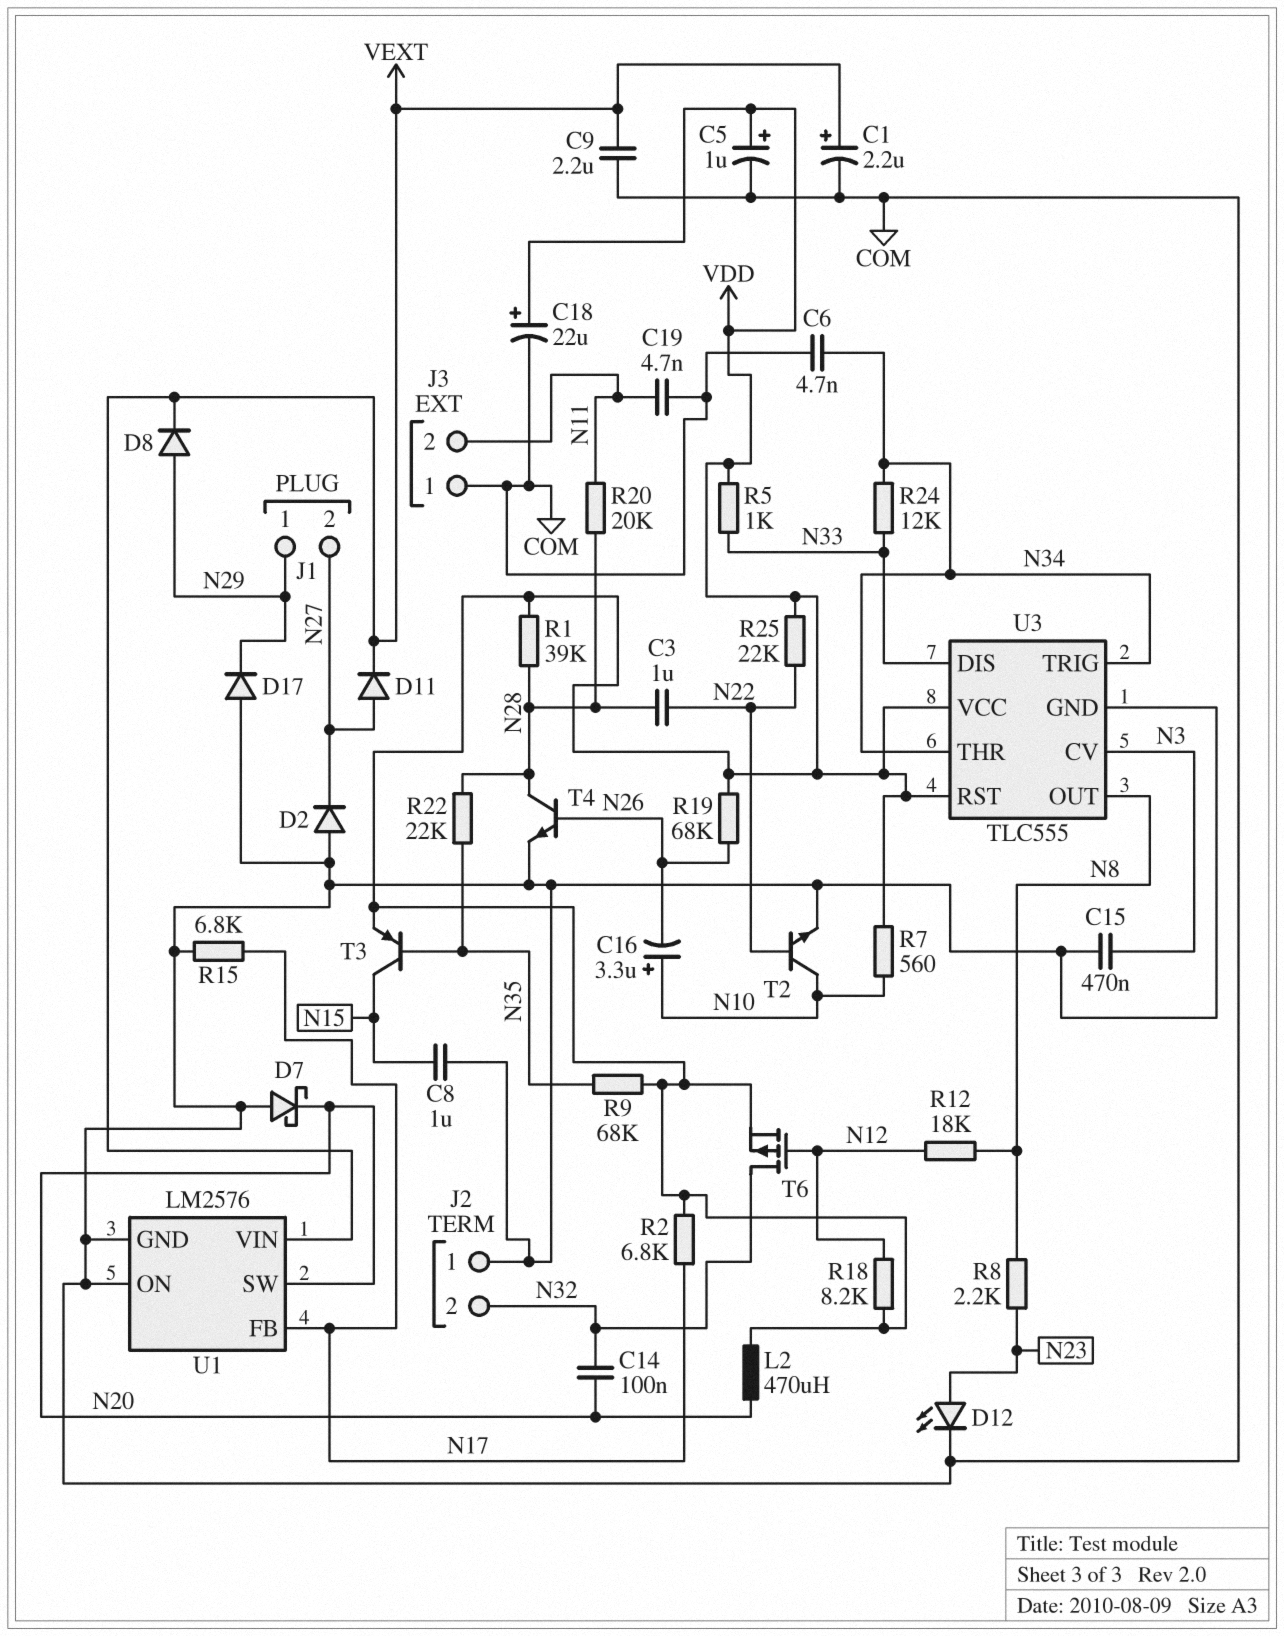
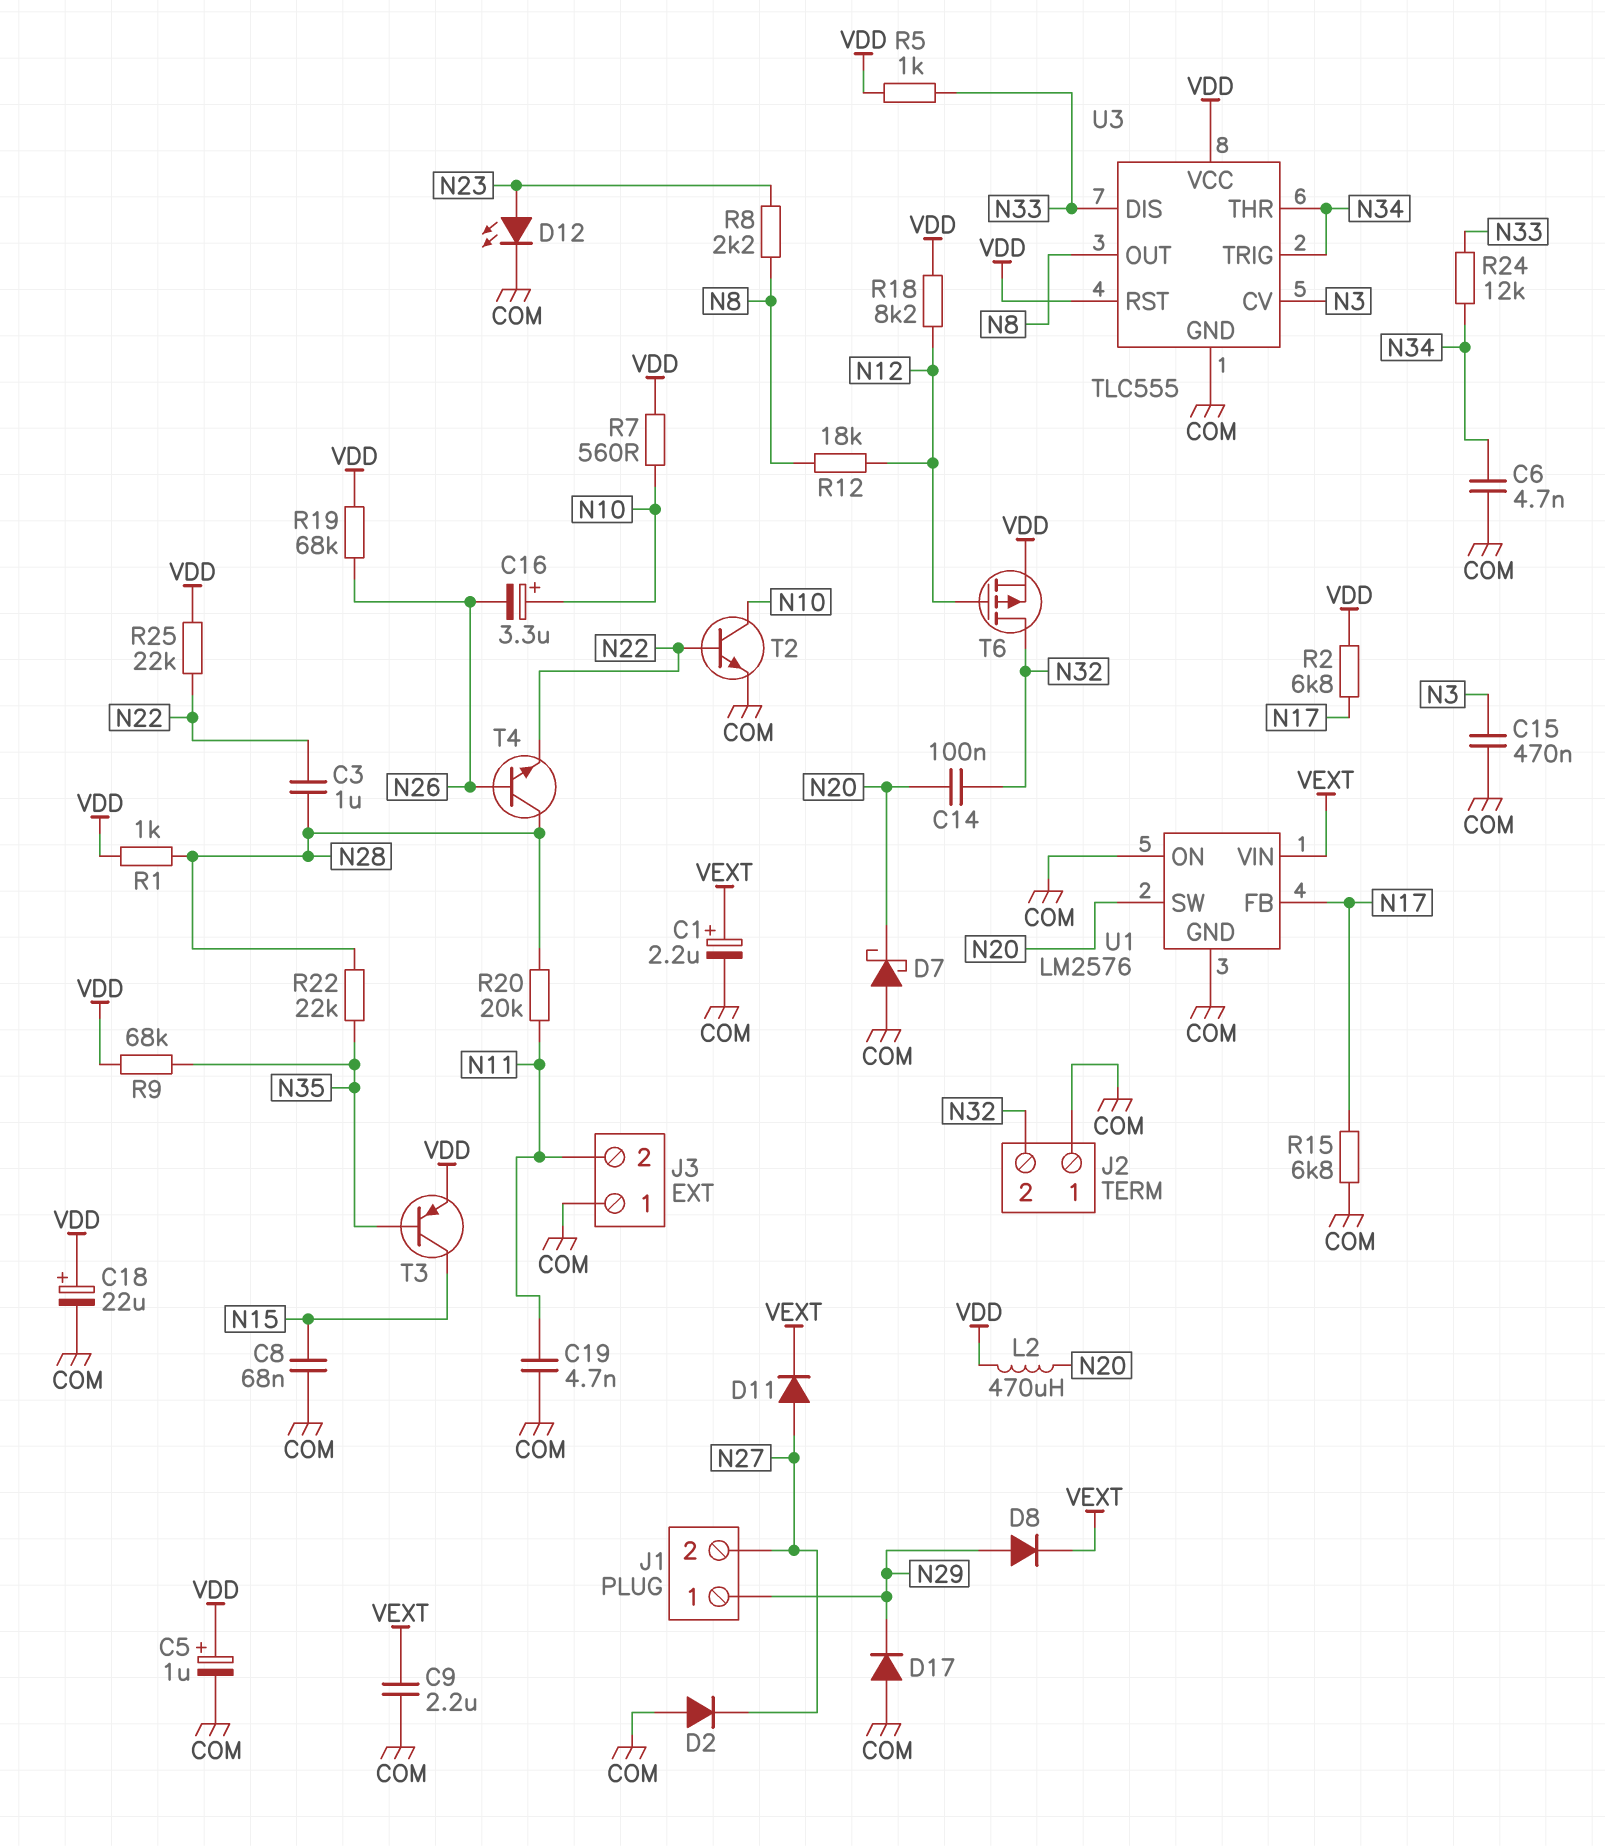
C8: 1uF (COM, N15) -> 68nF (COM, N15)
R1: 39k (N28, VDD) -> 1k (N28, VDD)
T4: NPN (B N26, C N28, E COM) -> NPN (B N26, C N28, E N22)

